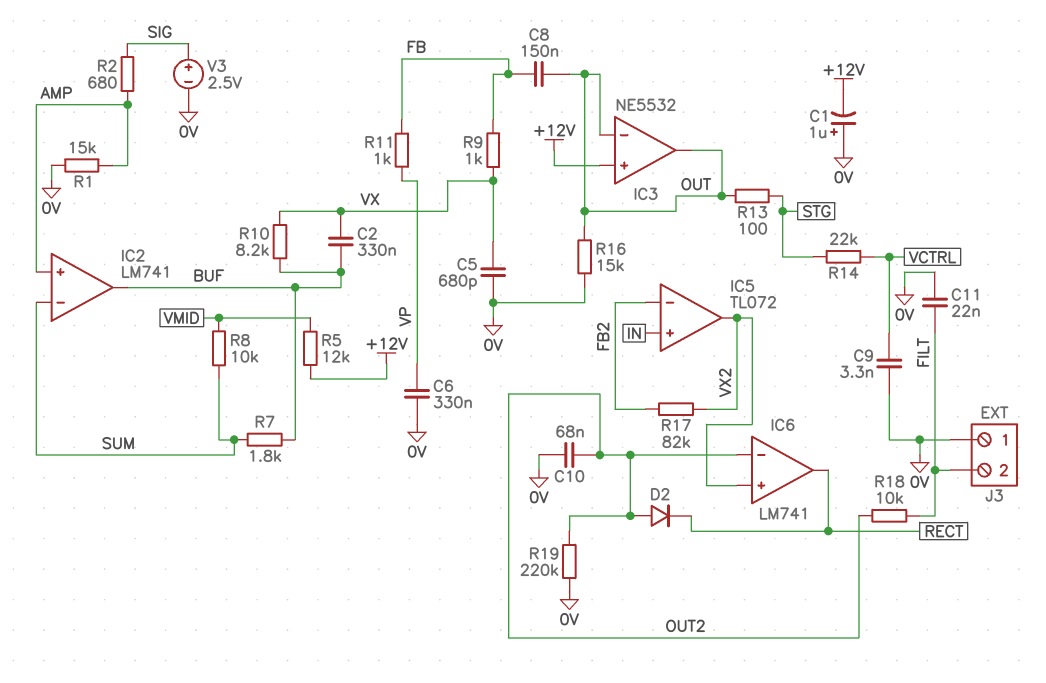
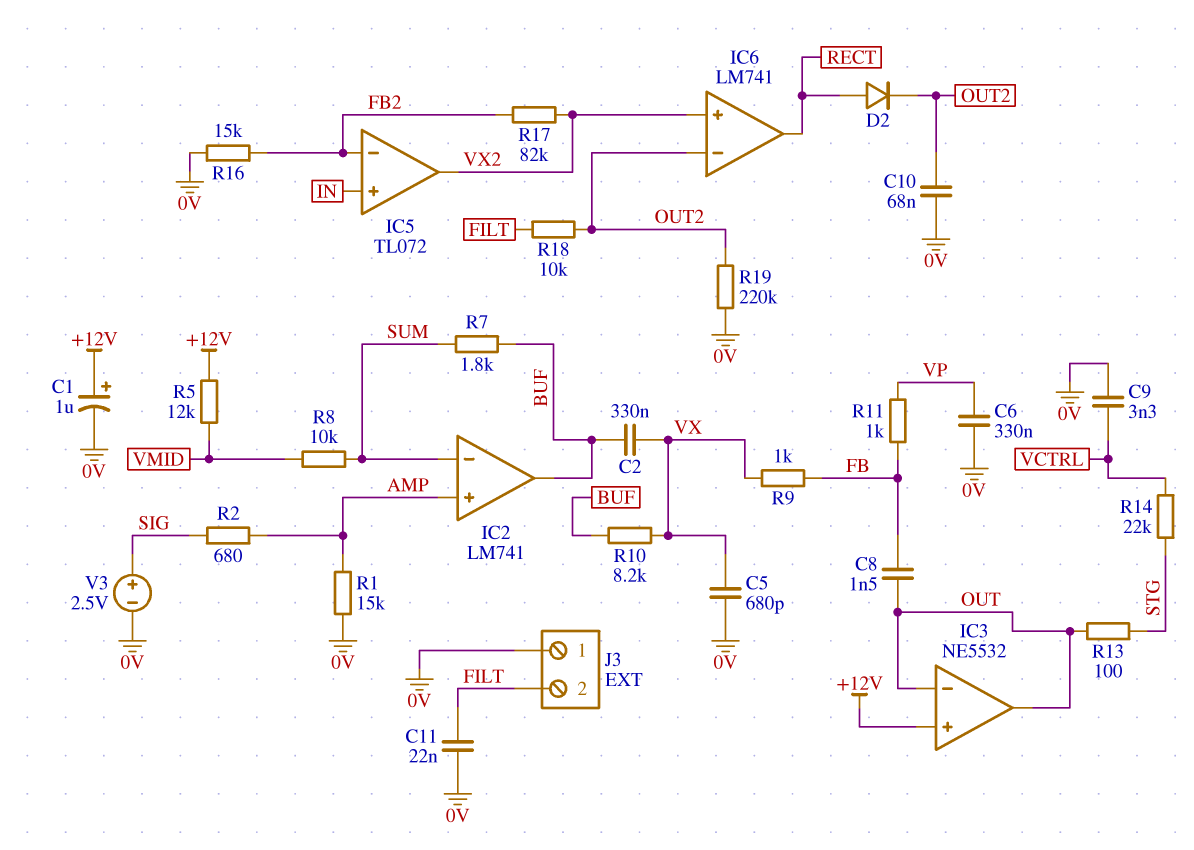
C1: 1uF (plus 0V, minus +12V) -> 1uF (plus +12V, minus 0V)
C8: 150nF (FB, OUT) -> 1.5nF (FB, OUT)
D2: diode (A OUT2, K RECT) -> diode (A RECT, K OUT2)
R16: 15k (0V, OUT) -> 15k (0V, FB2)

